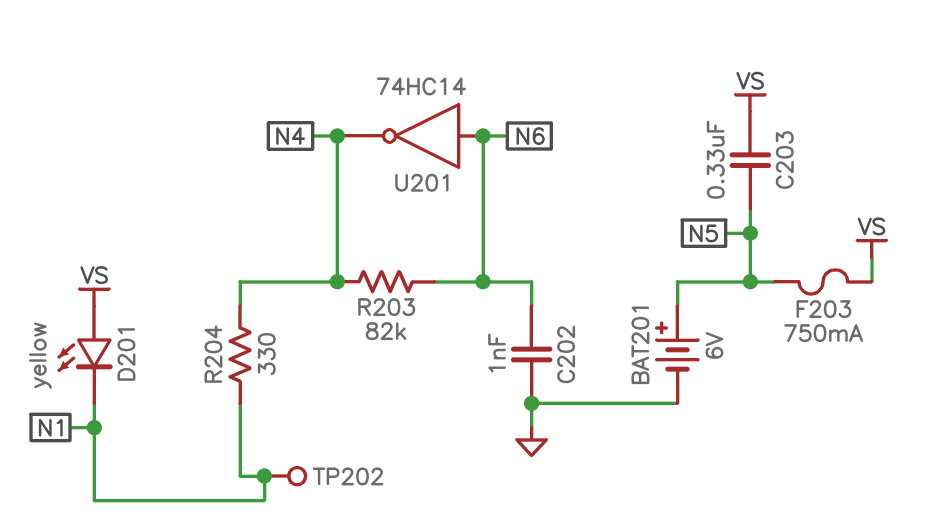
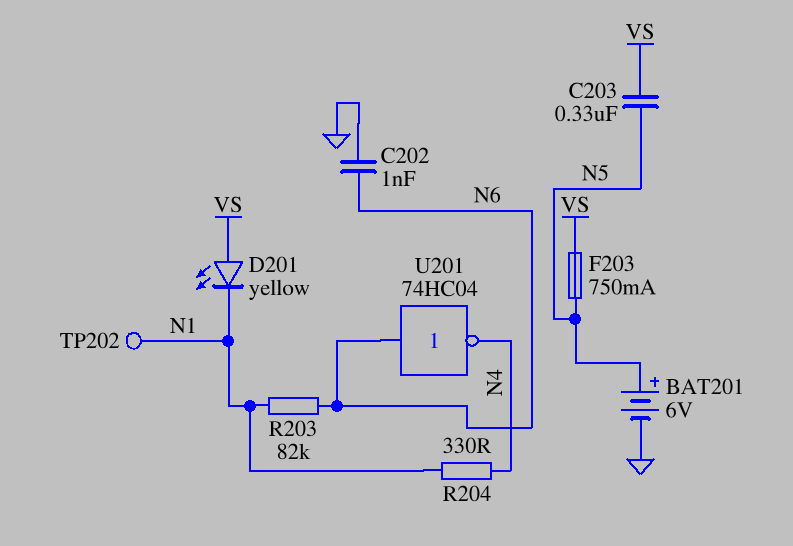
R203: 82k (N4, N6) -> 82k (N1, N6)
U201: NOT 74HC14 (in N6, out N4) -> NOT 74HC04 (in N6, out N4)

